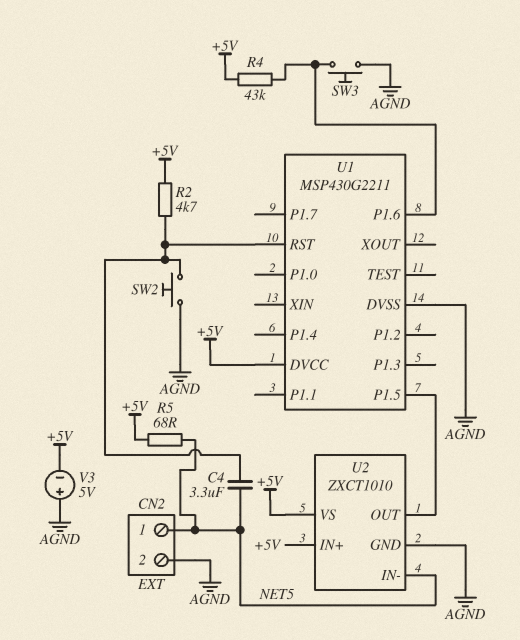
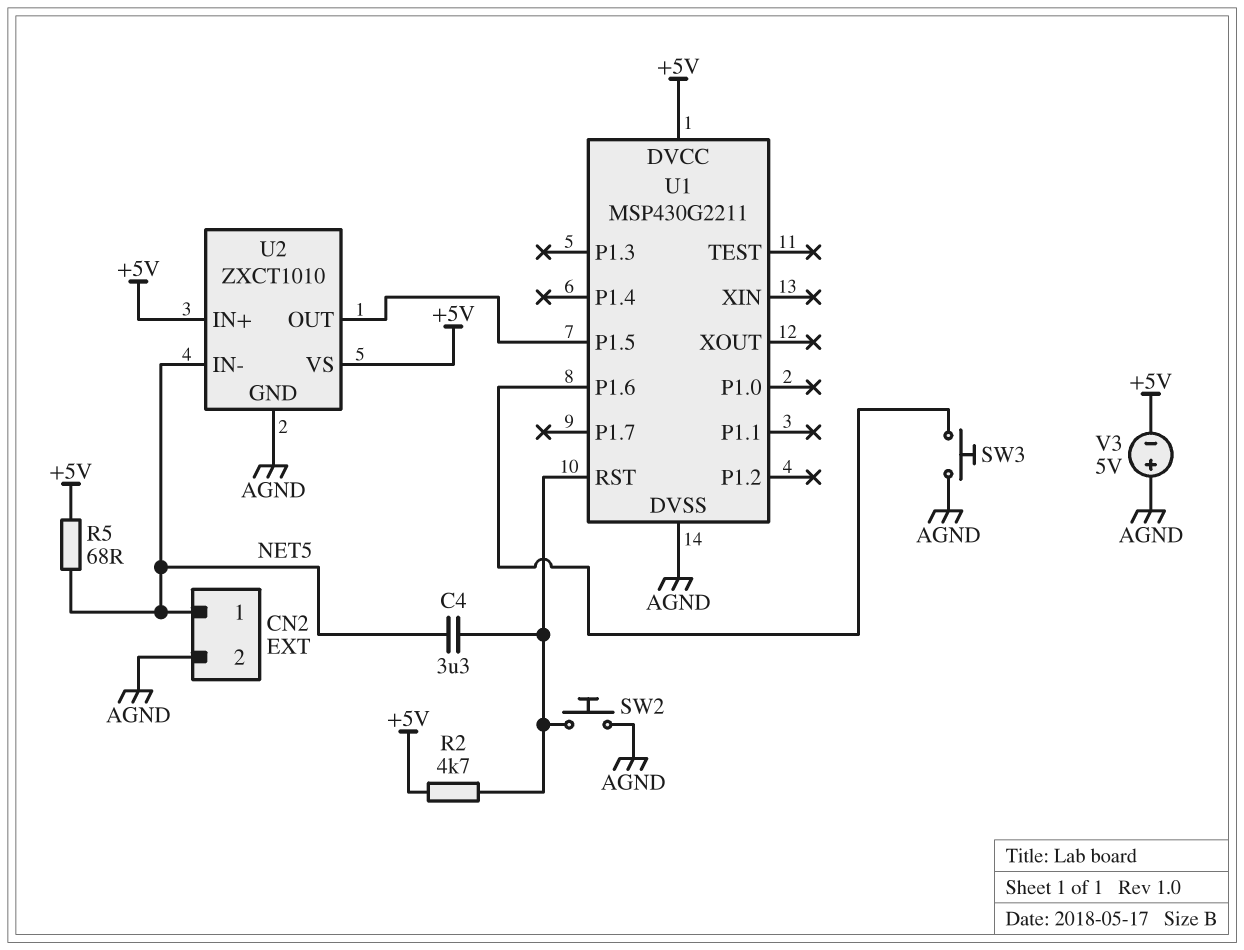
R4: 43k (+5V, U1/P1.6) -> none

